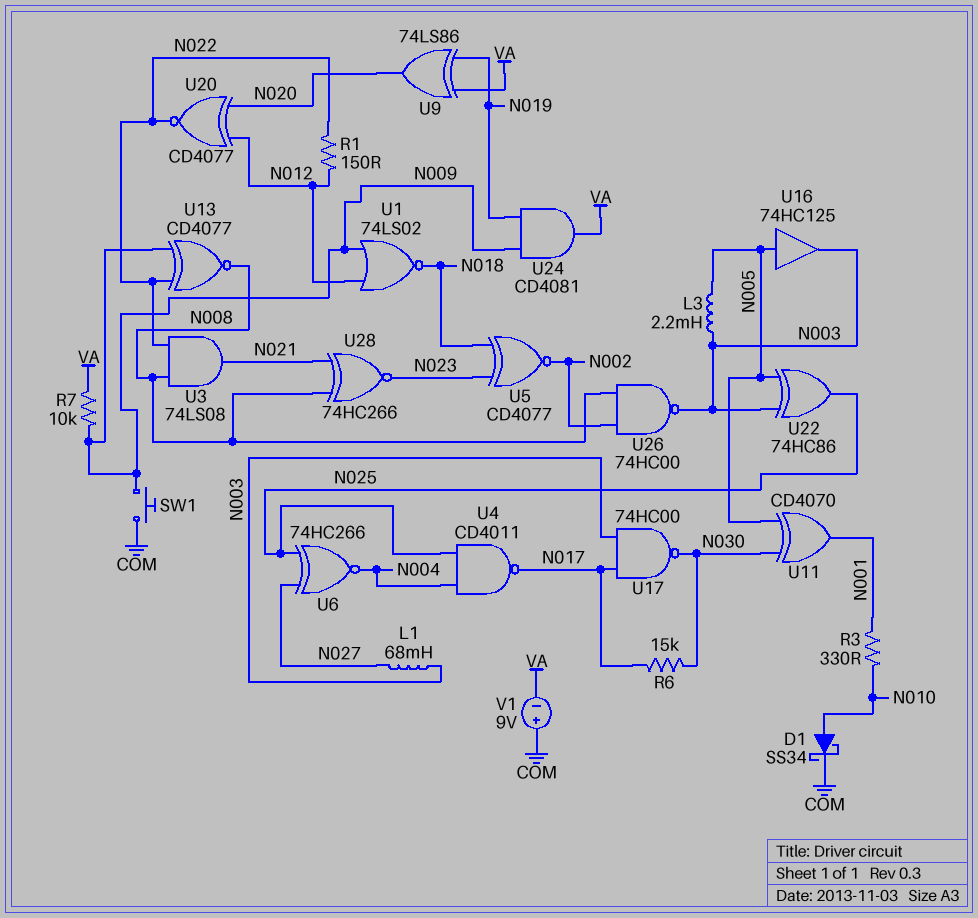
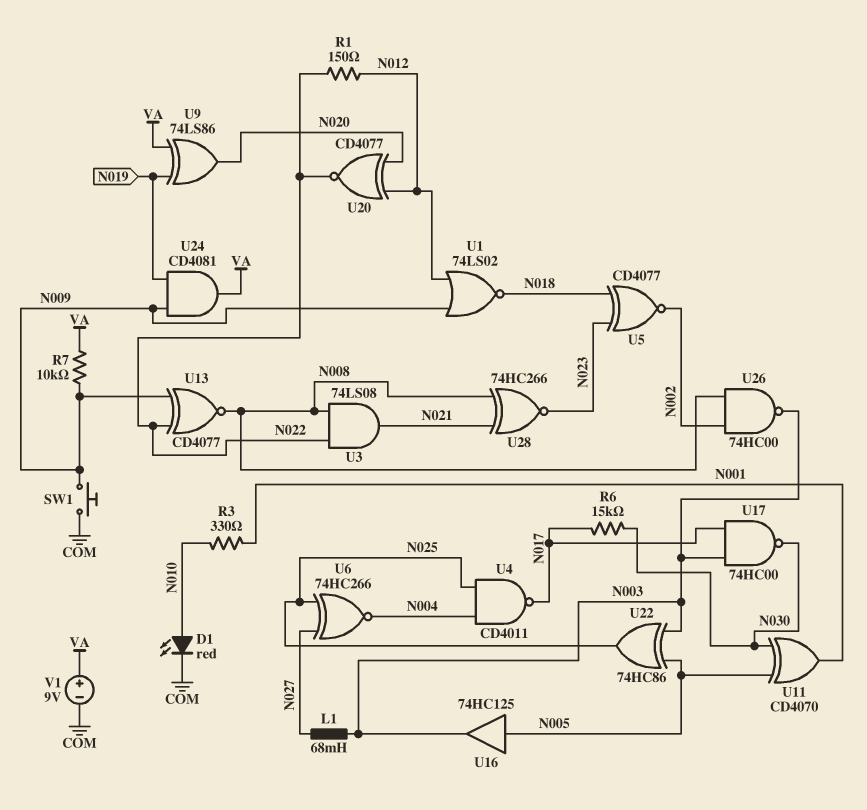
D1: schottky SS34 (A N010, K COM) -> LED red (A N010, K COM)
L3: 2.2mH (N003, N005) -> none
V1: 9V (plus COM, minus VA) -> 9V (plus VA, minus COM)

